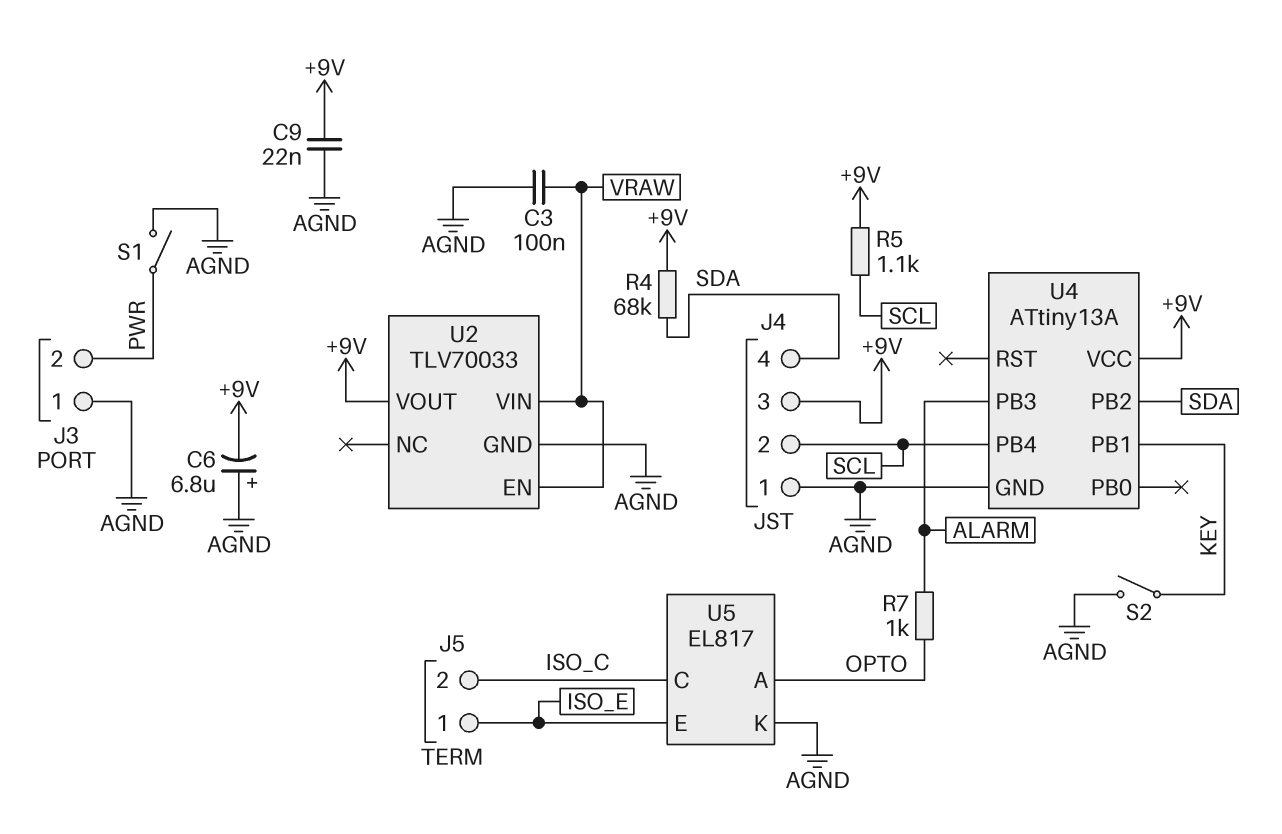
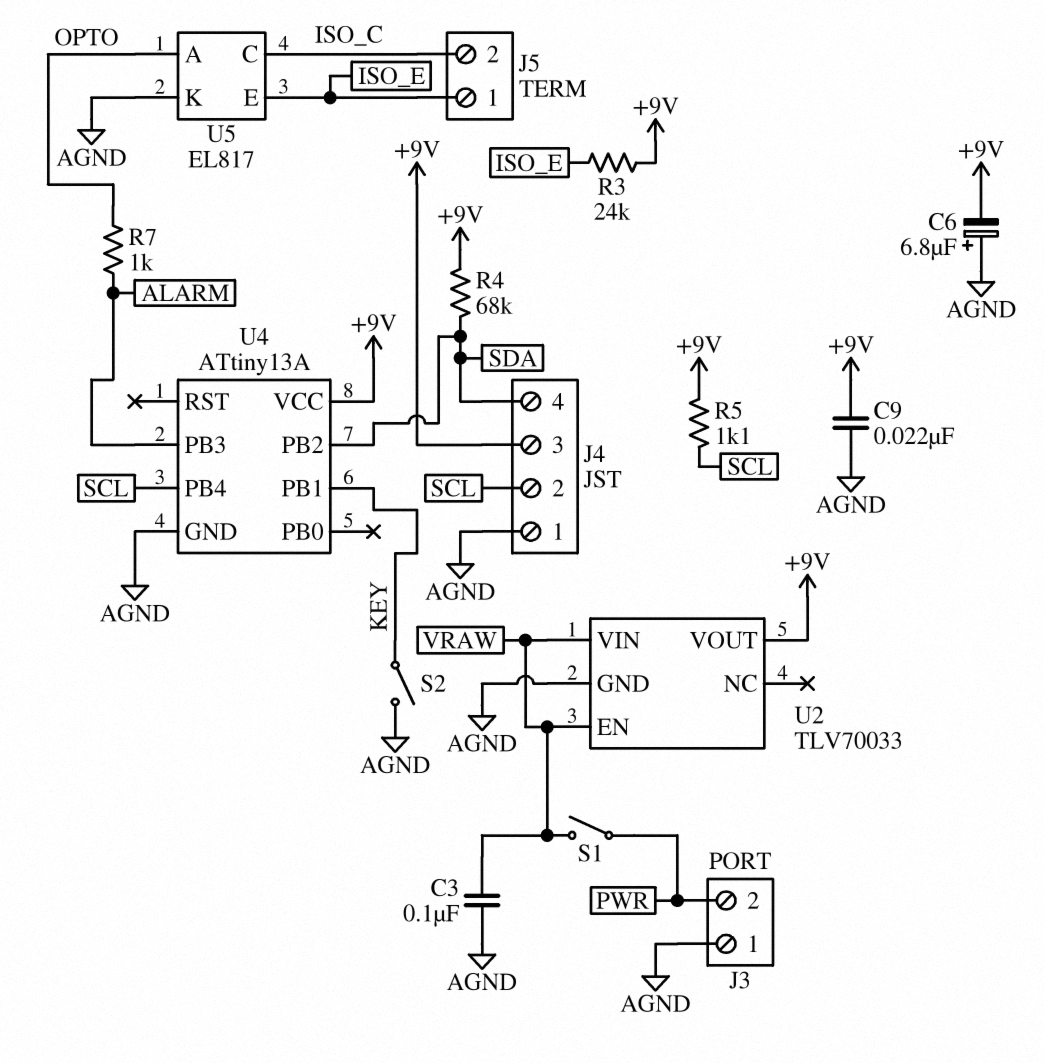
R3: none -> 24k (+9V, ISO_E)
S1: switch (AGND, PWR) -> switch (PWR, VRAW)

